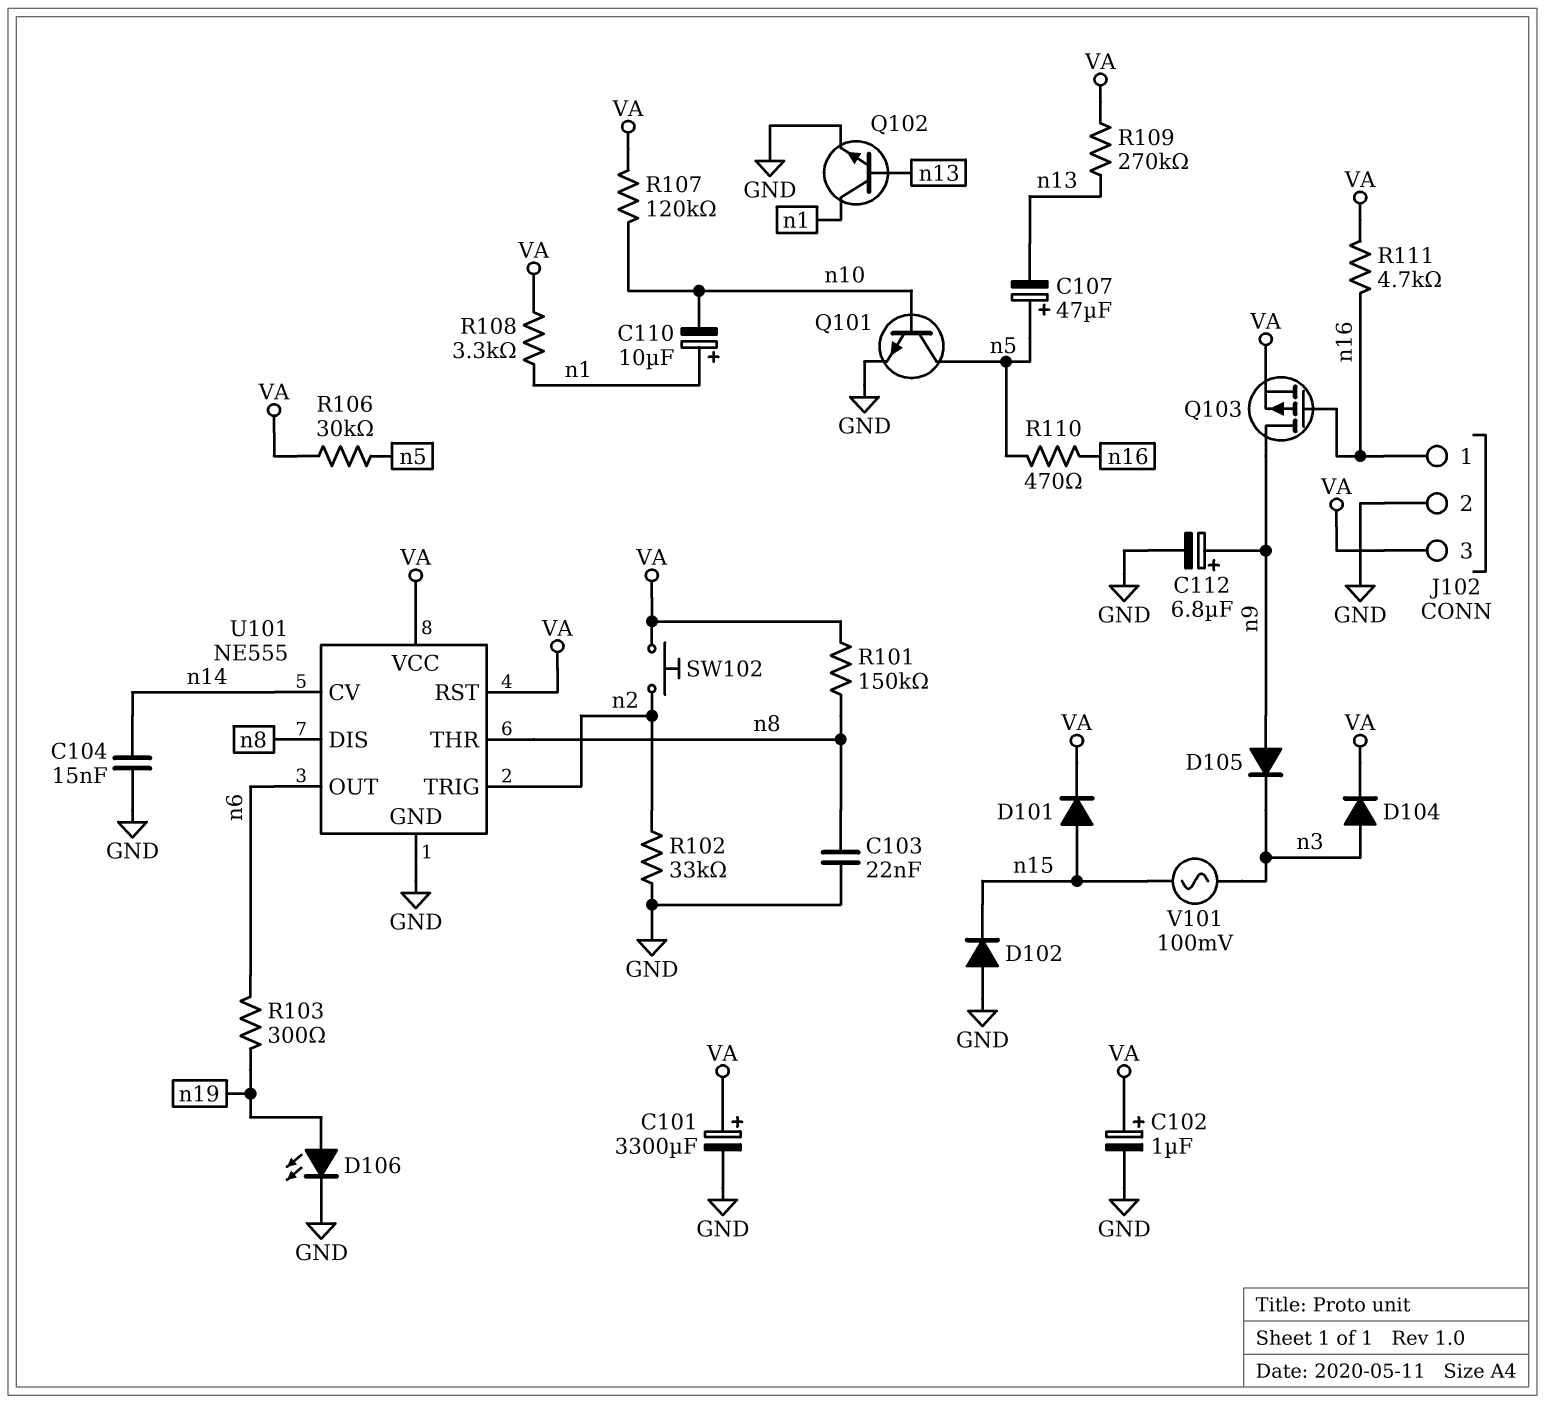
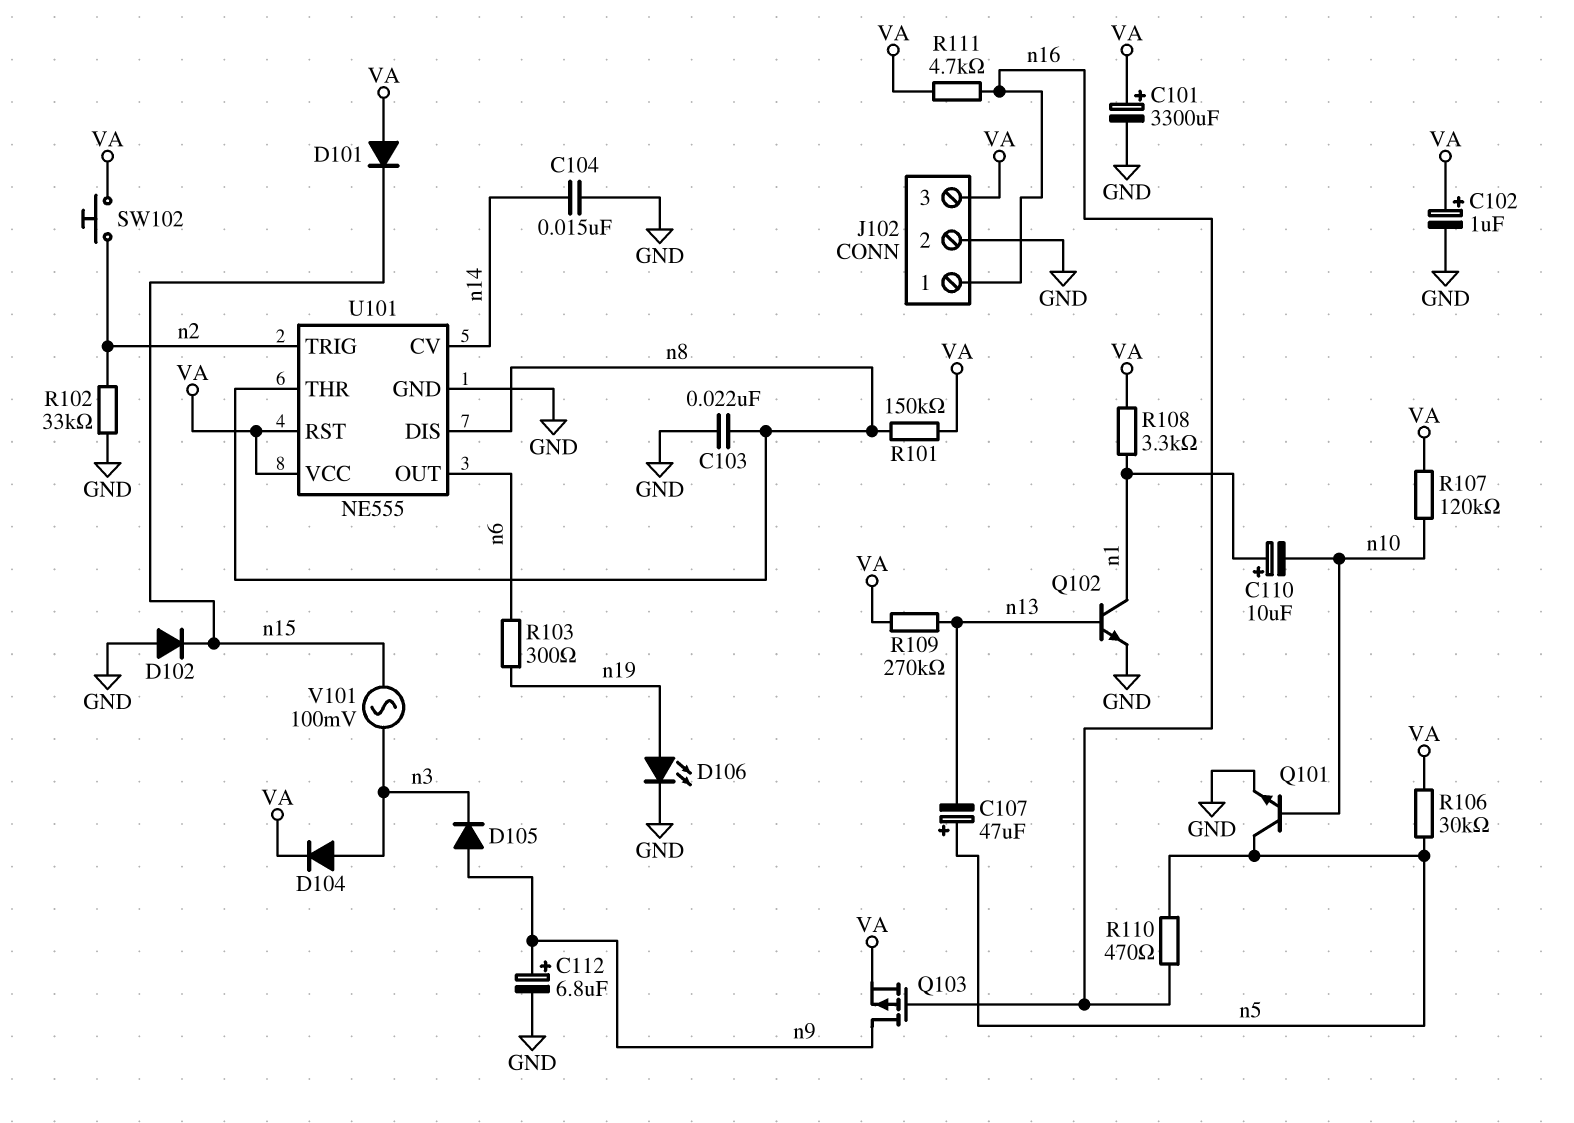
D101: diode (A n15, K VA) -> diode (A VA, K n15)

